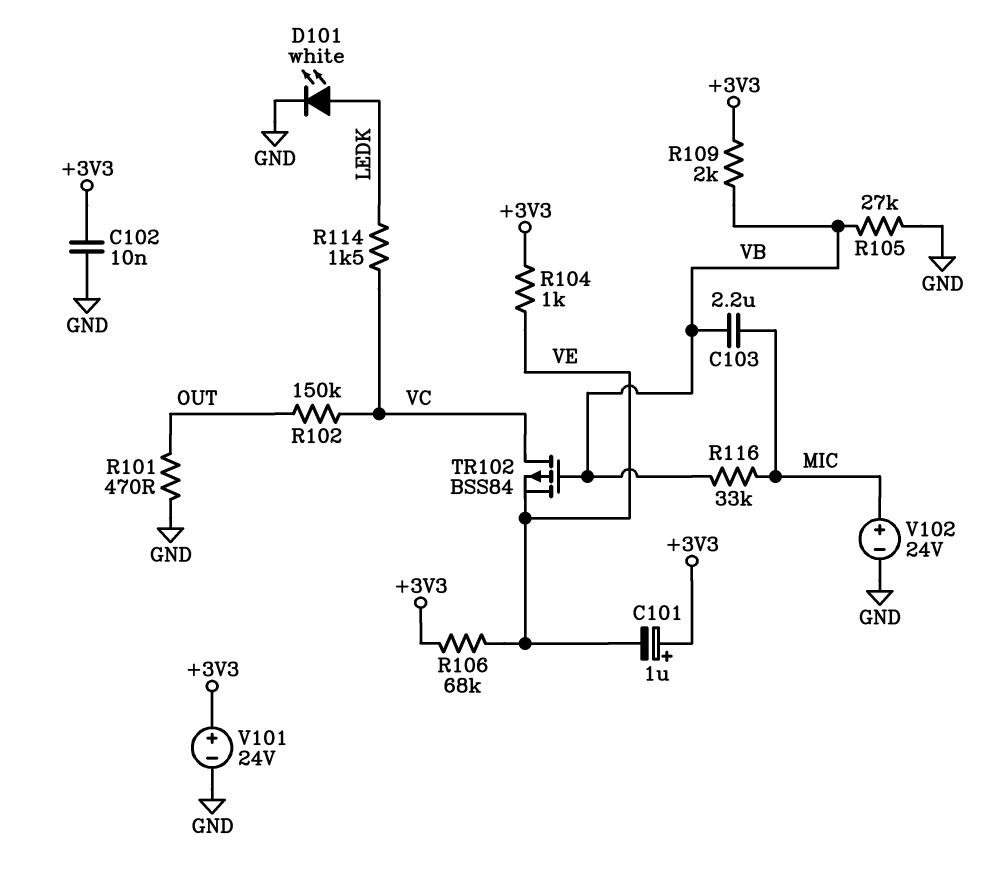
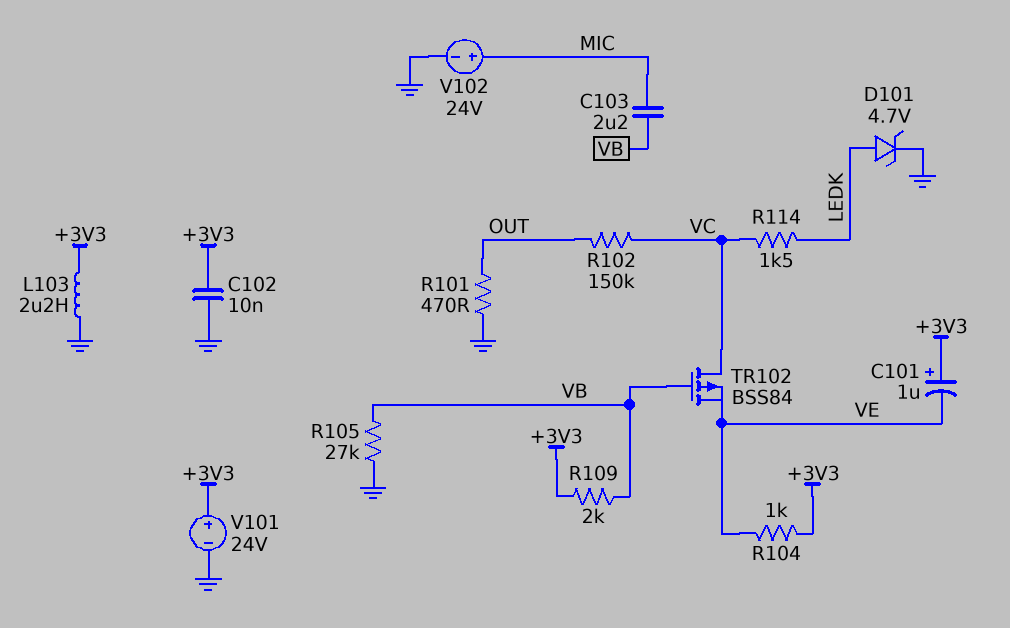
D101: LED white (A LEDK, K GND) -> zener 4.7V (A LEDK, K GND)
L103: none -> 2.2uH (+3V3, GND)
R106: 68k (+3V3, VE) -> none
R116: 33k (MIC, VB) -> none

